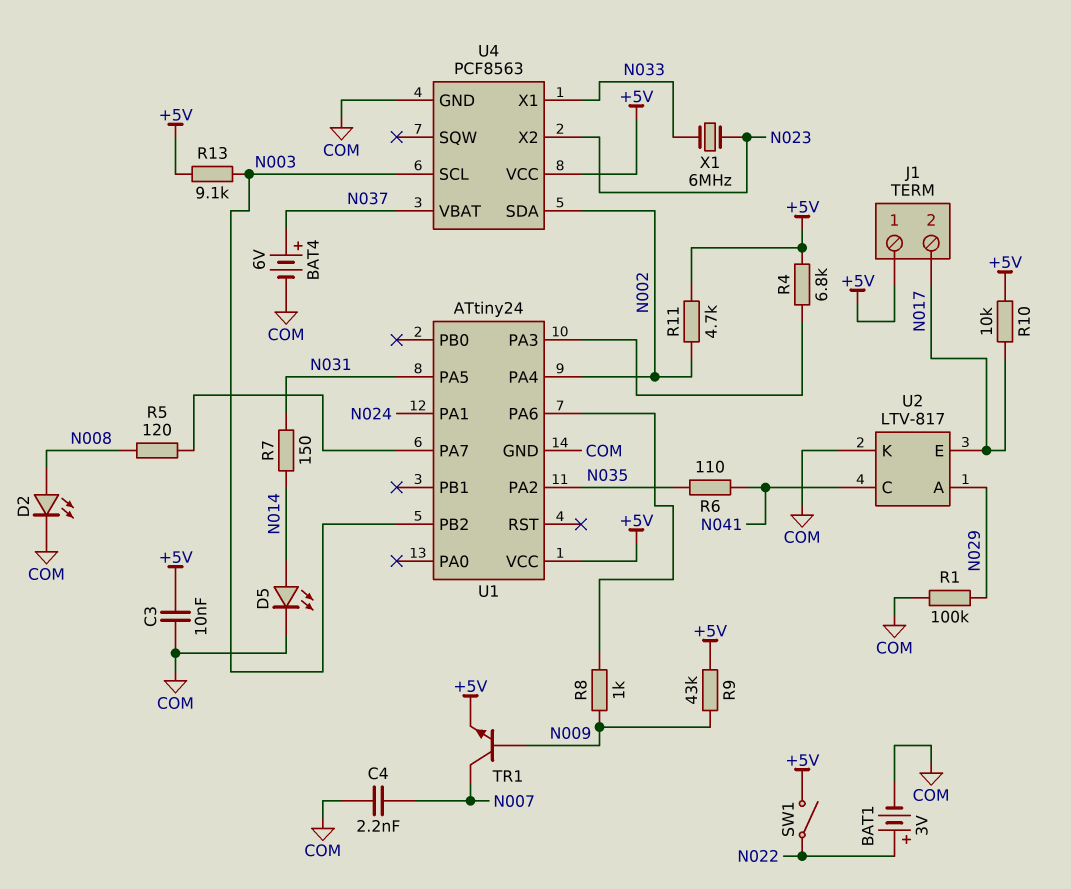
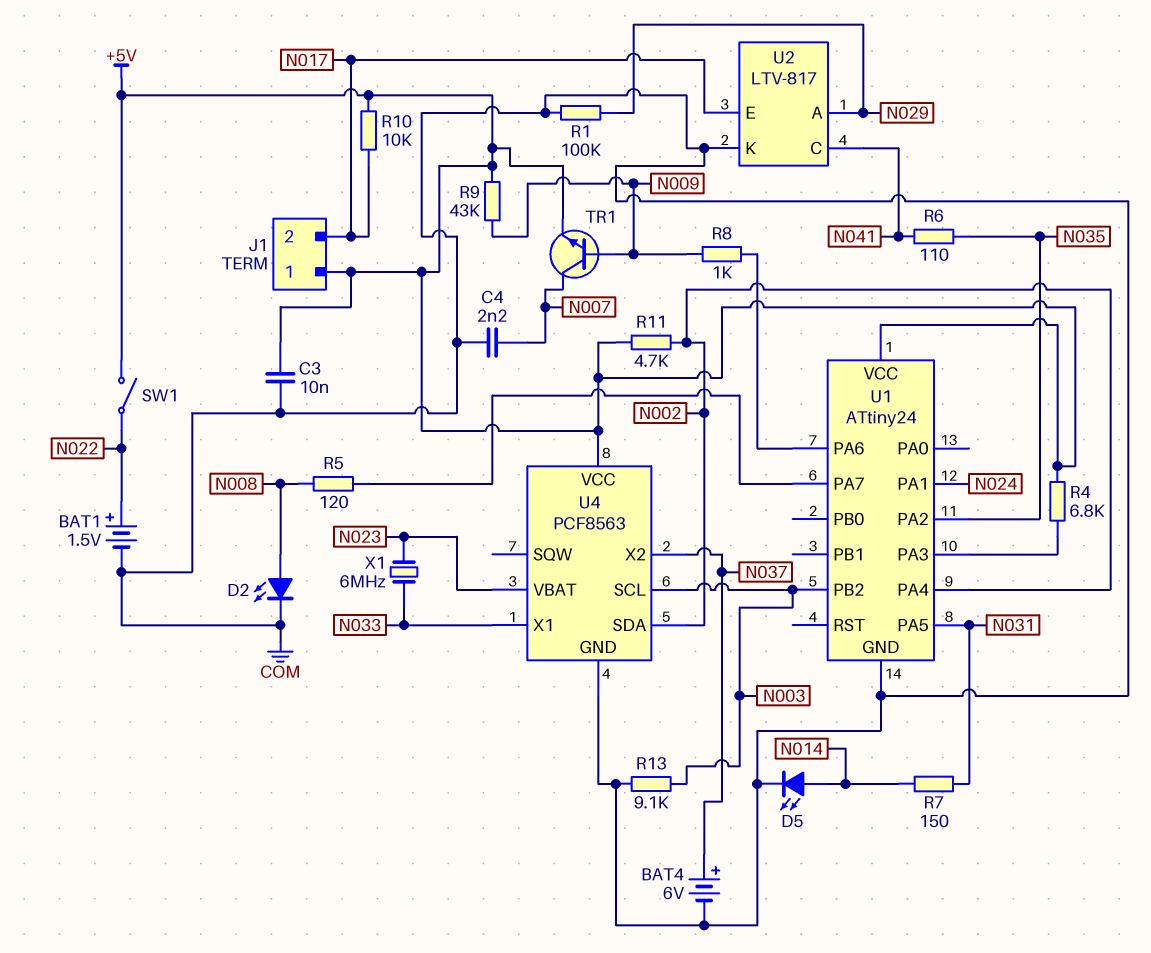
BAT1: 3V (plus N022, minus COM) -> 1.5V (plus N022, minus COM)
R13: 9.1k (+5V, N003) -> 9.1k (COM, N003)
U4 pin VBAT: N037 -> N023
U4 pin X2: N023 -> N037

